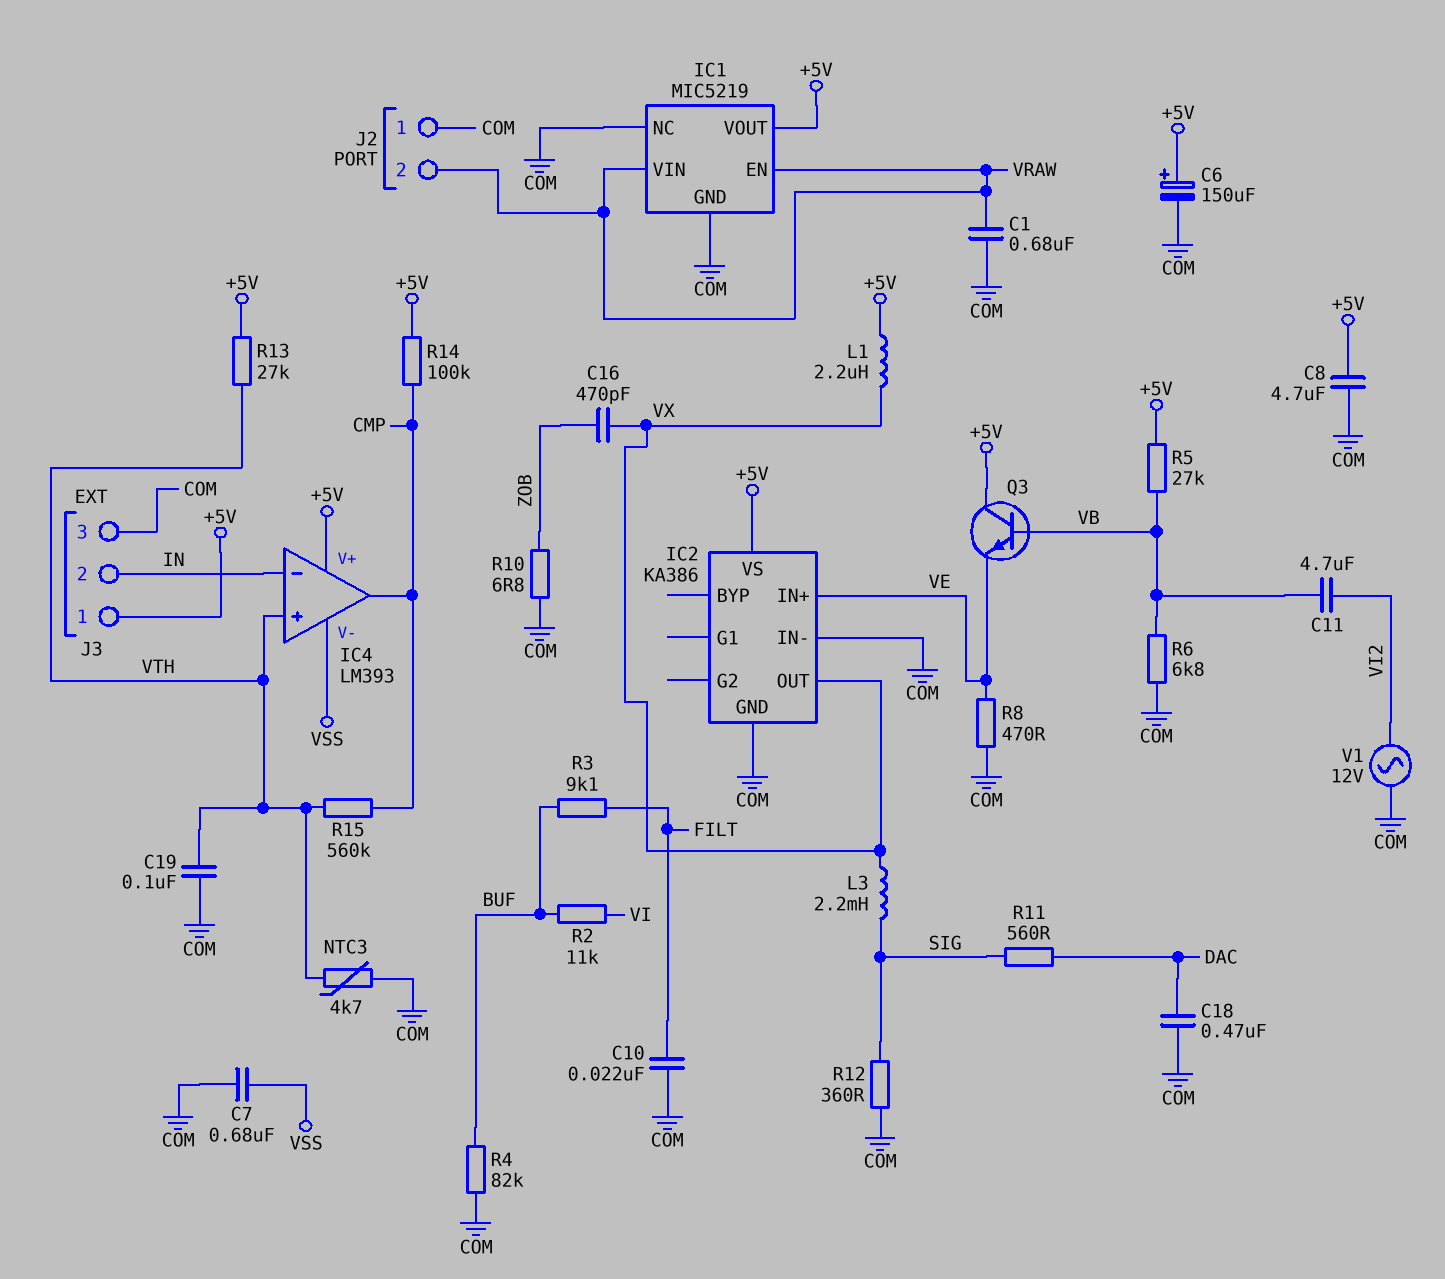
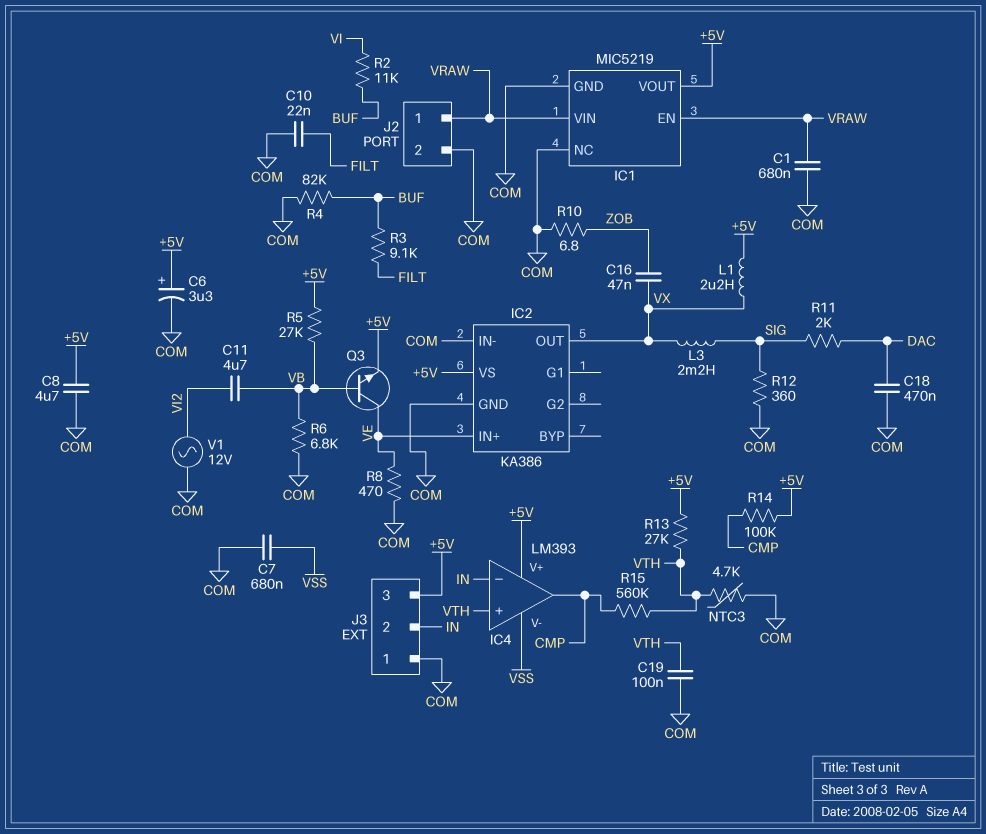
C6: 150uF (plus +5V, minus COM) -> 3.3uF (plus +5V, minus COM)
C16: 470pF (VX, ZOB) -> 47nF (VX, ZOB)
J2 pin 1: COM -> VRAW
J2 pin 2: VRAW -> COM
J3 pin 1: +5V -> COM
J3 pin 3: COM -> +5V
Q3: NPN (B VB, C +5V, E VE) -> NPN (B VB, C VE, E +5V)
R11: 560 (DAC, SIG) -> 2k (DAC, SIG)

